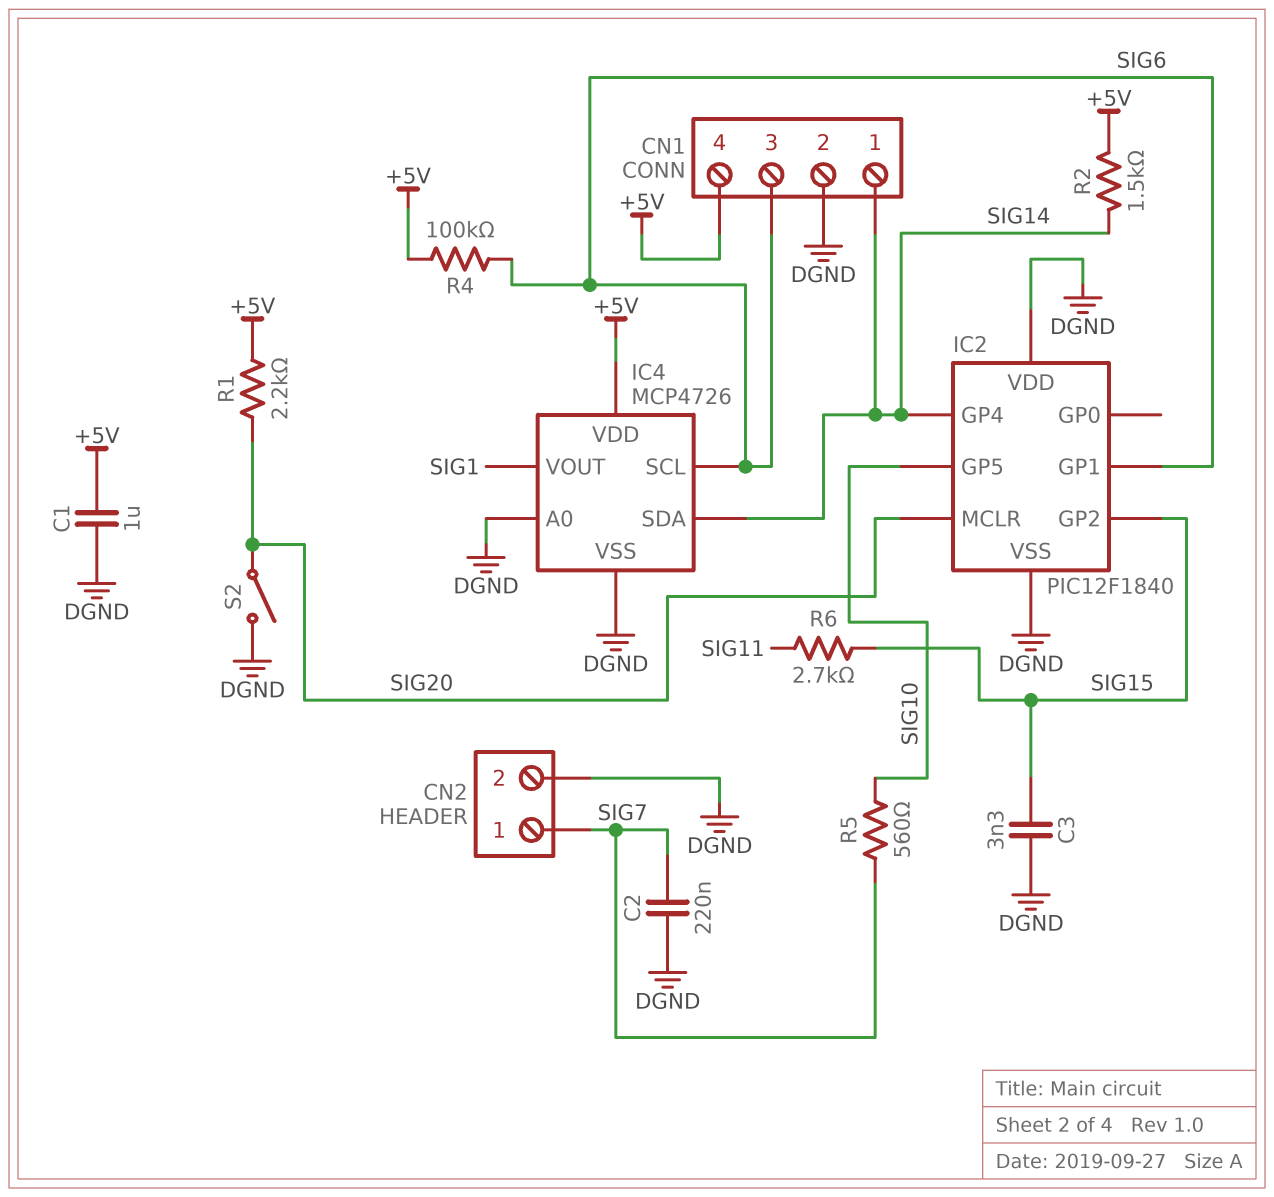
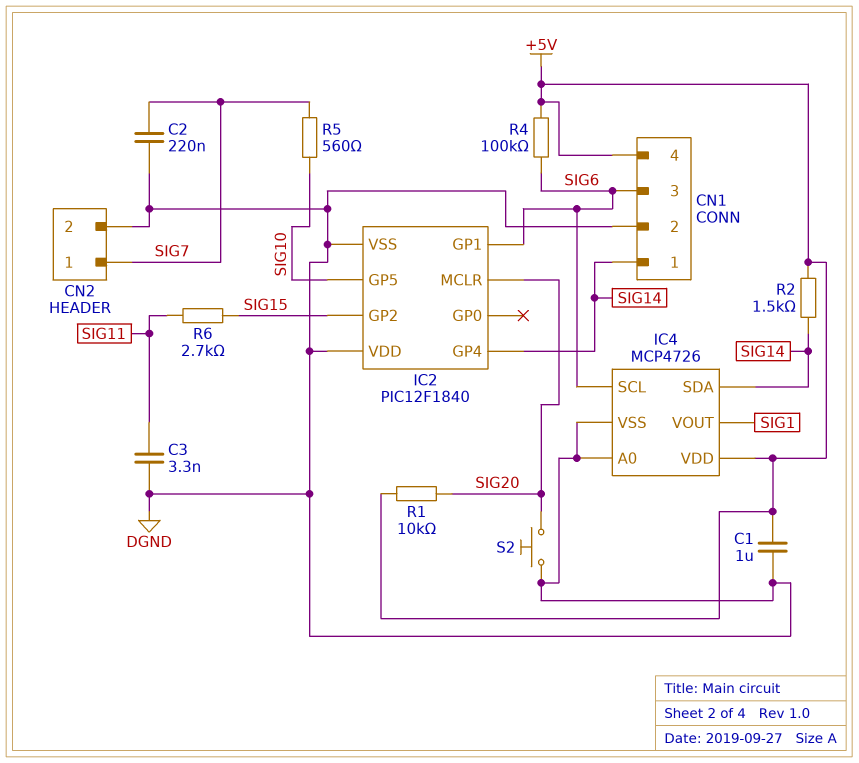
C3: 3.3nF (DGND, SIG15) -> 3.3nF (DGND, SIG11)
R1: 2.2k (+5V, SIG20) -> 10k (+5V, SIG20)
S2: switch (DGND, SIG20) -> button (DGND, SIG20)

